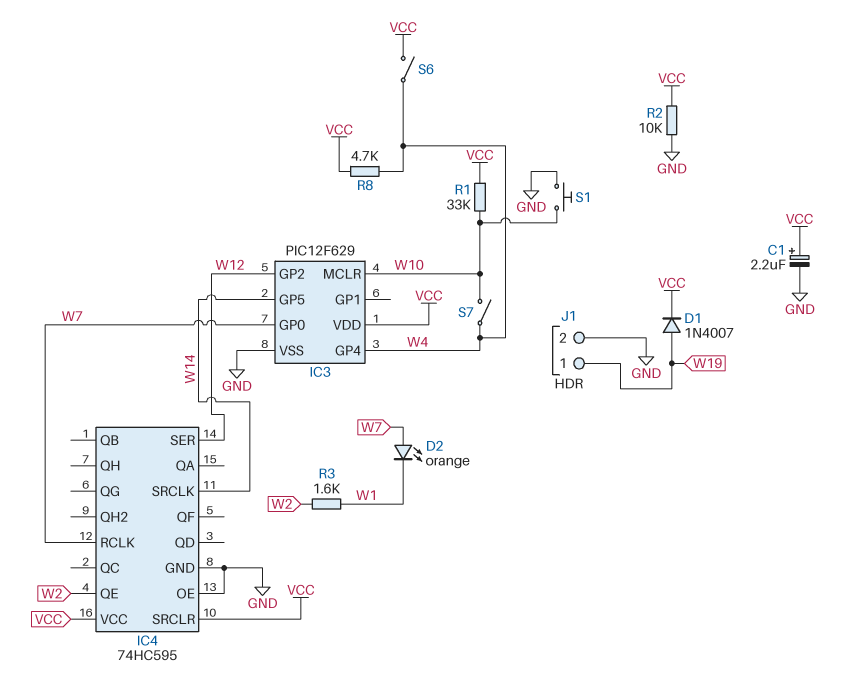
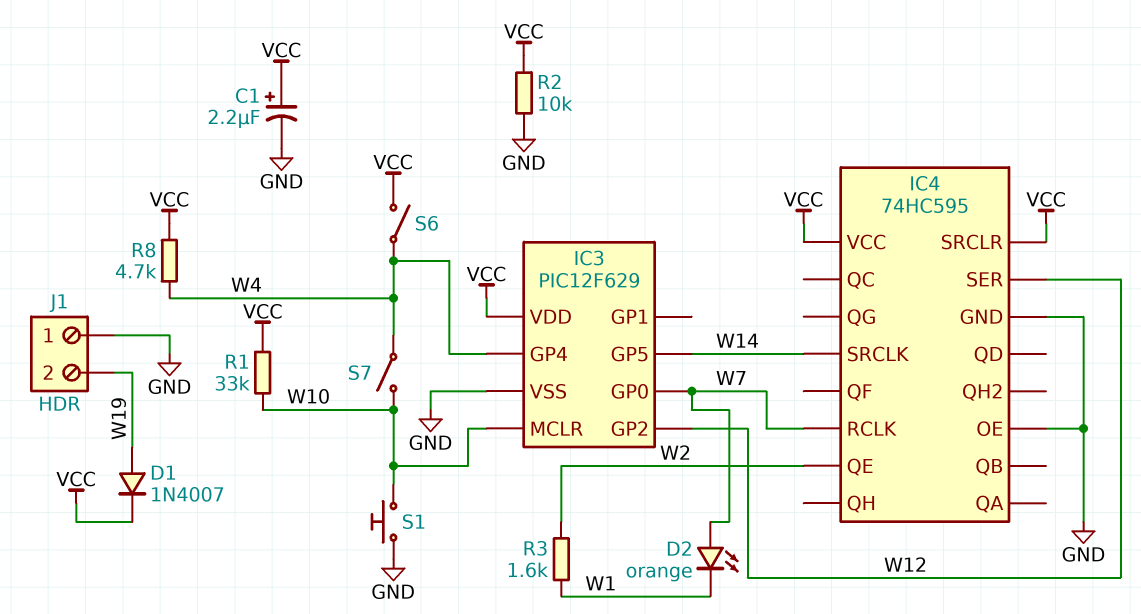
J1 pin 1: W19 -> GND
J1 pin 2: GND -> W19

